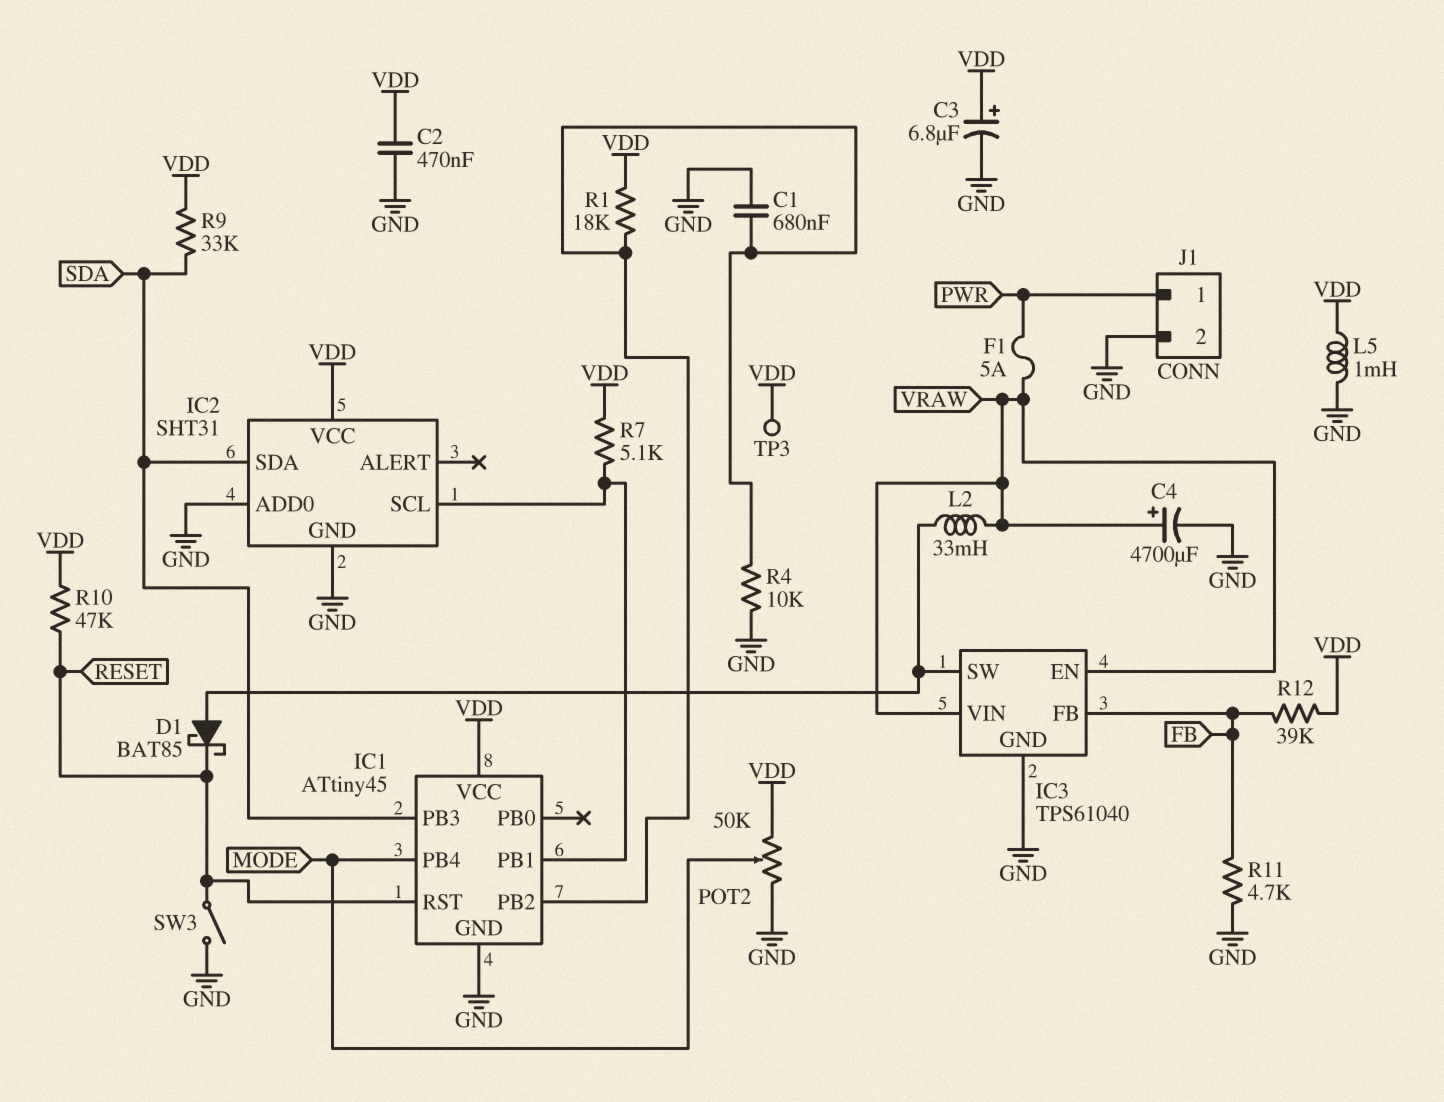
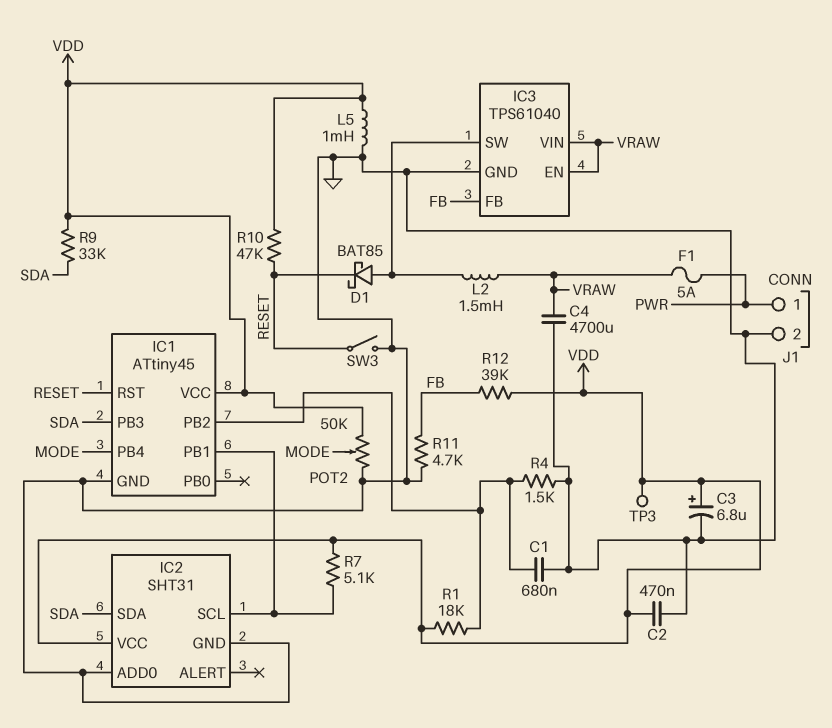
C4: 4700uF (plus VRAW, minus GND) -> 4700uF (GND, VRAW)
L2: 33mH (IC3/SW, VRAW) -> 1.5mH (IC3/SW, VRAW)
R4: 10k (GND, IC1/PB2) -> 1.5k (GND, IC1/PB2)

